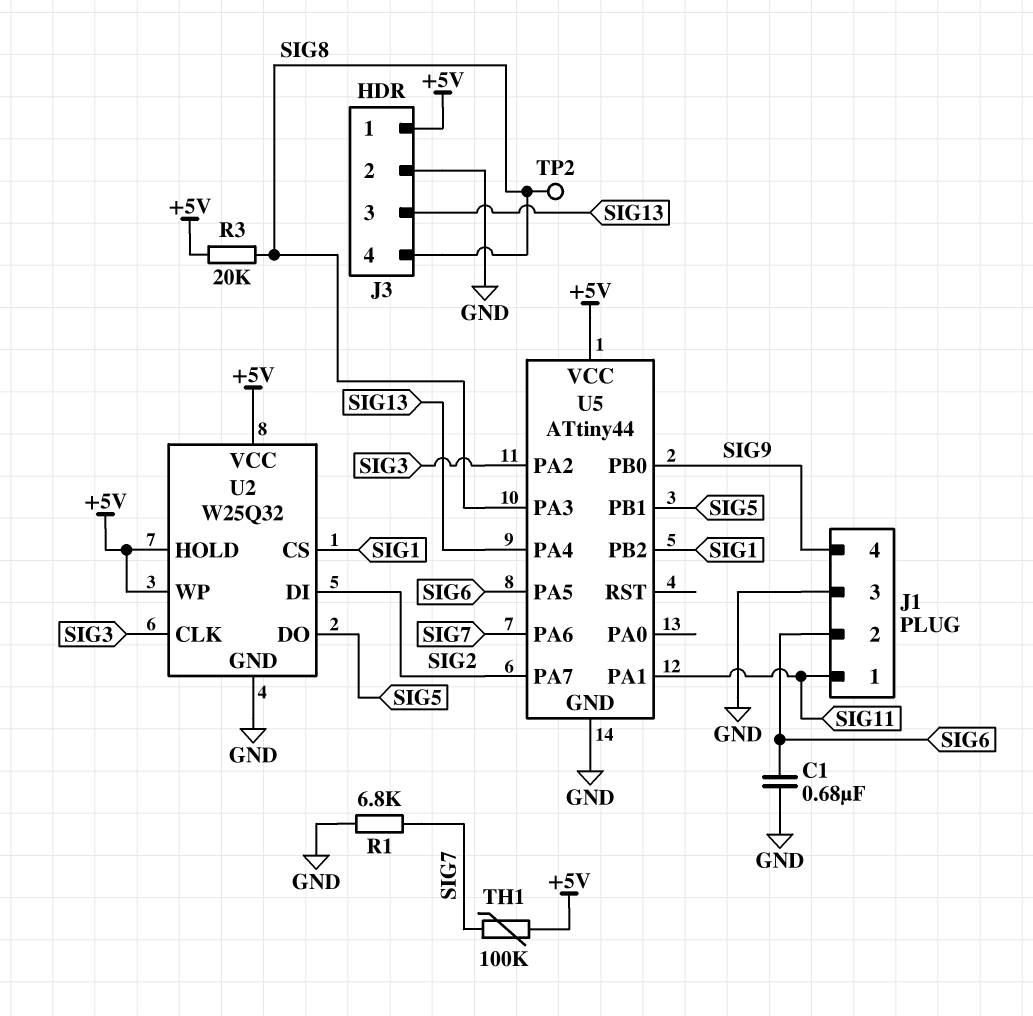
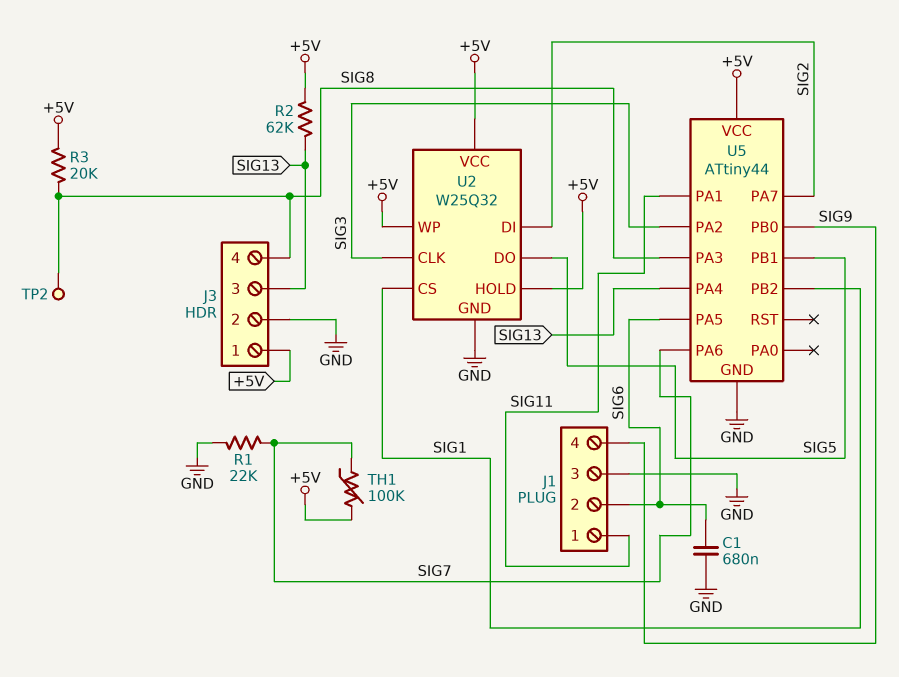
R1: 6.8k (GND, SIG7) -> 22k (GND, SIG7)
R2: none -> 62k (+5V, SIG13)

